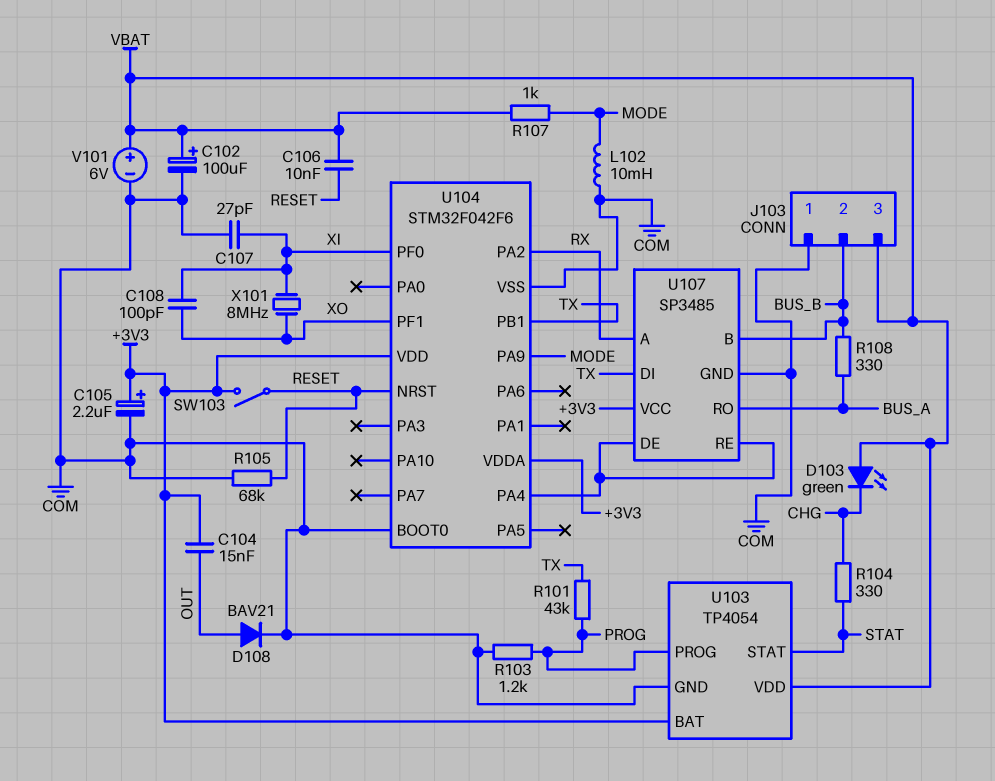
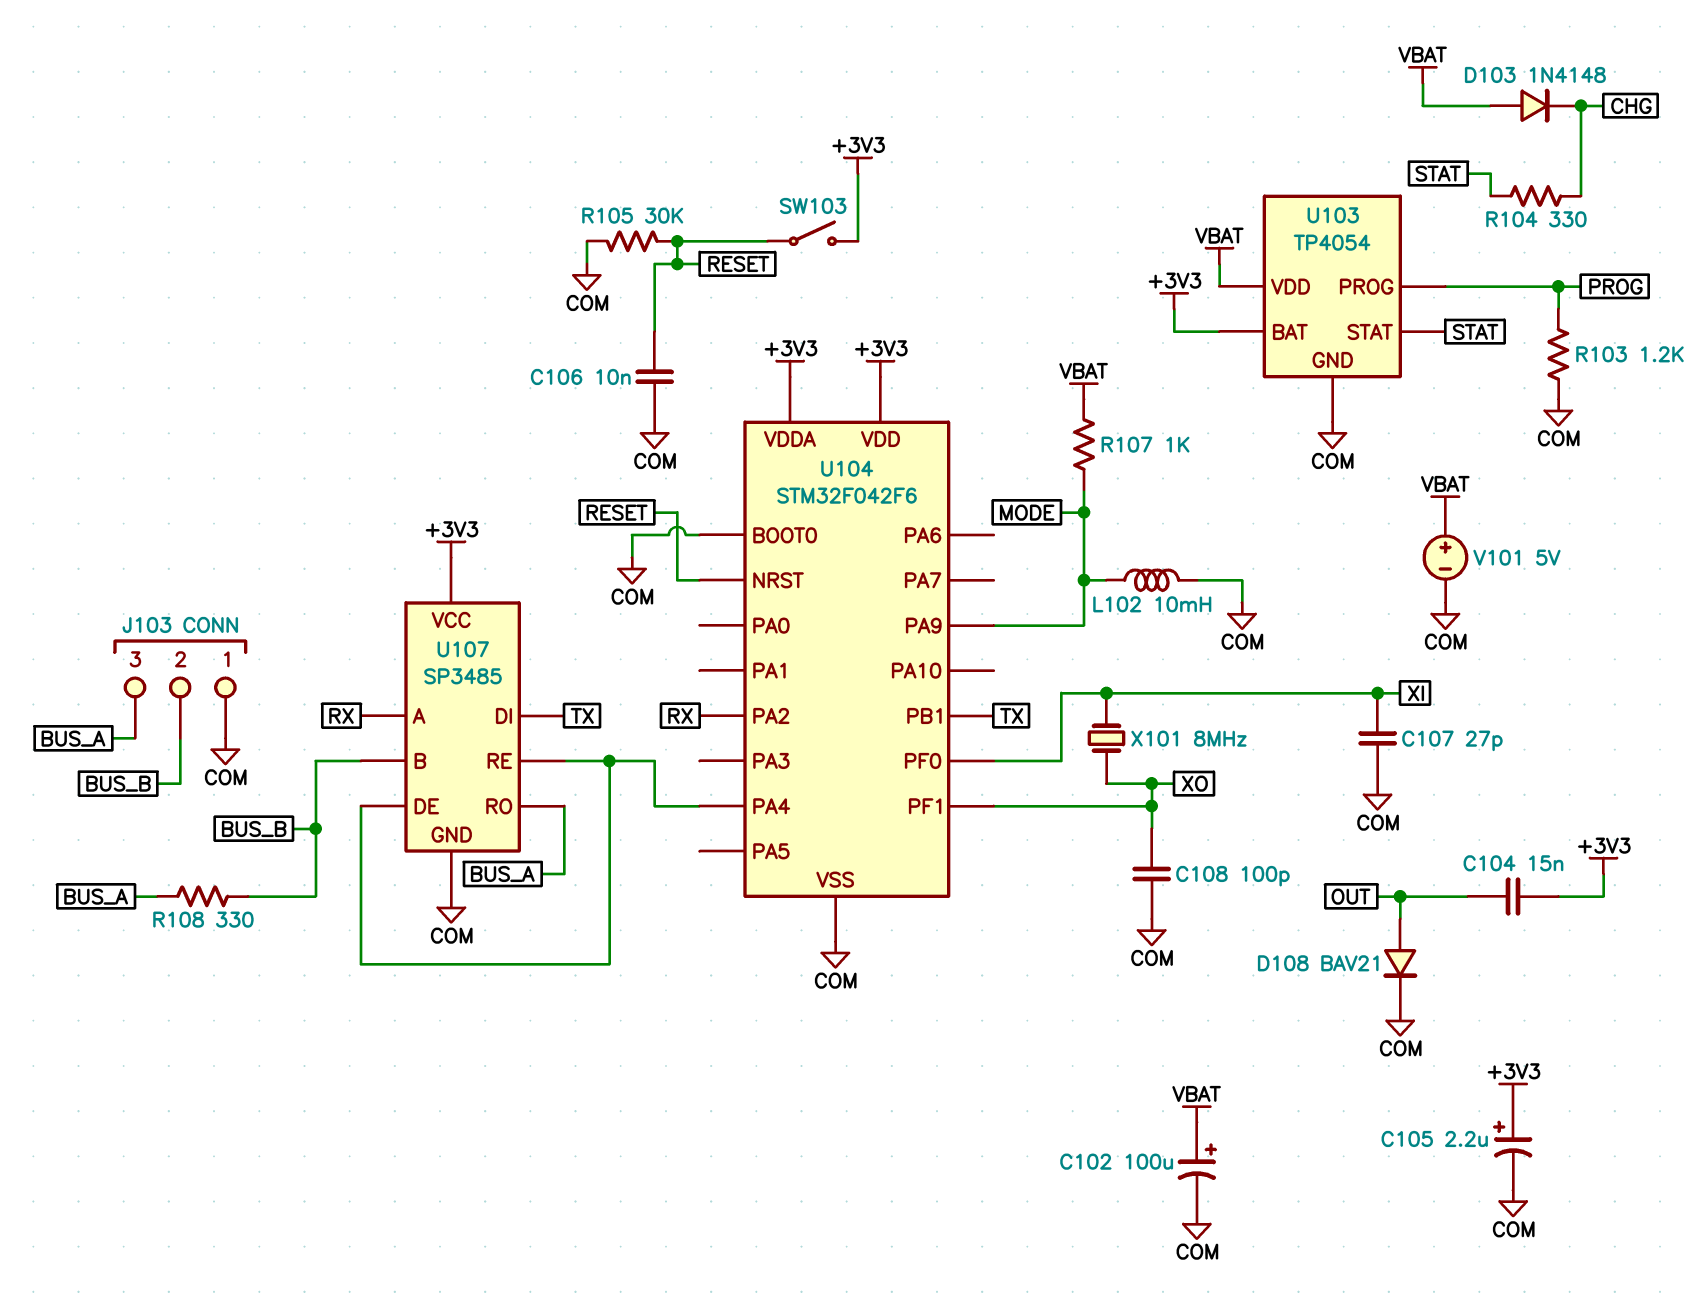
C106: 10nF (RESET, VBAT) -> 10nF (COM, RESET)
C108: 100pF (XI, XO) -> 100pF (COM, XO)
D103: LED green (A VBAT, K CHG) -> diode 1N4148 (A VBAT, K CHG)
J103 pin 3: VBAT -> BUS_A
R101: 43k (PROG, TX) -> none
R105: 68k (COM, RESET) -> 30k (COM, RESET)
V101: 6V (plus VBAT, minus COM) -> 5V (plus VBAT, minus COM)

